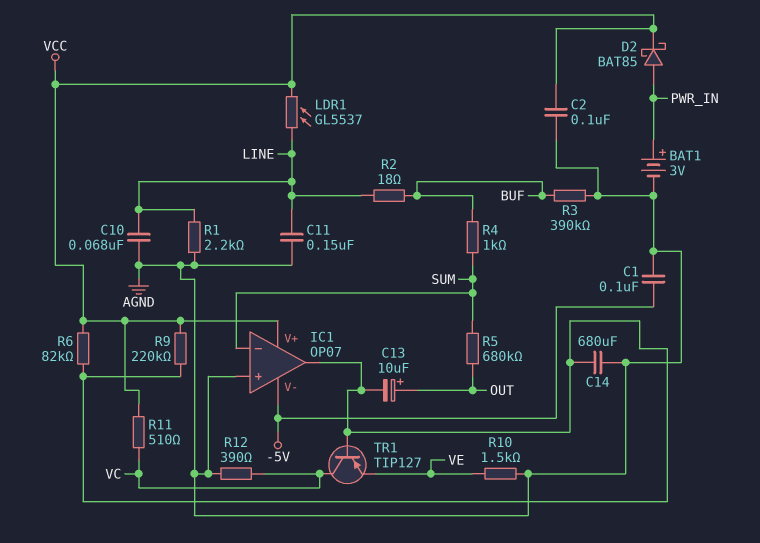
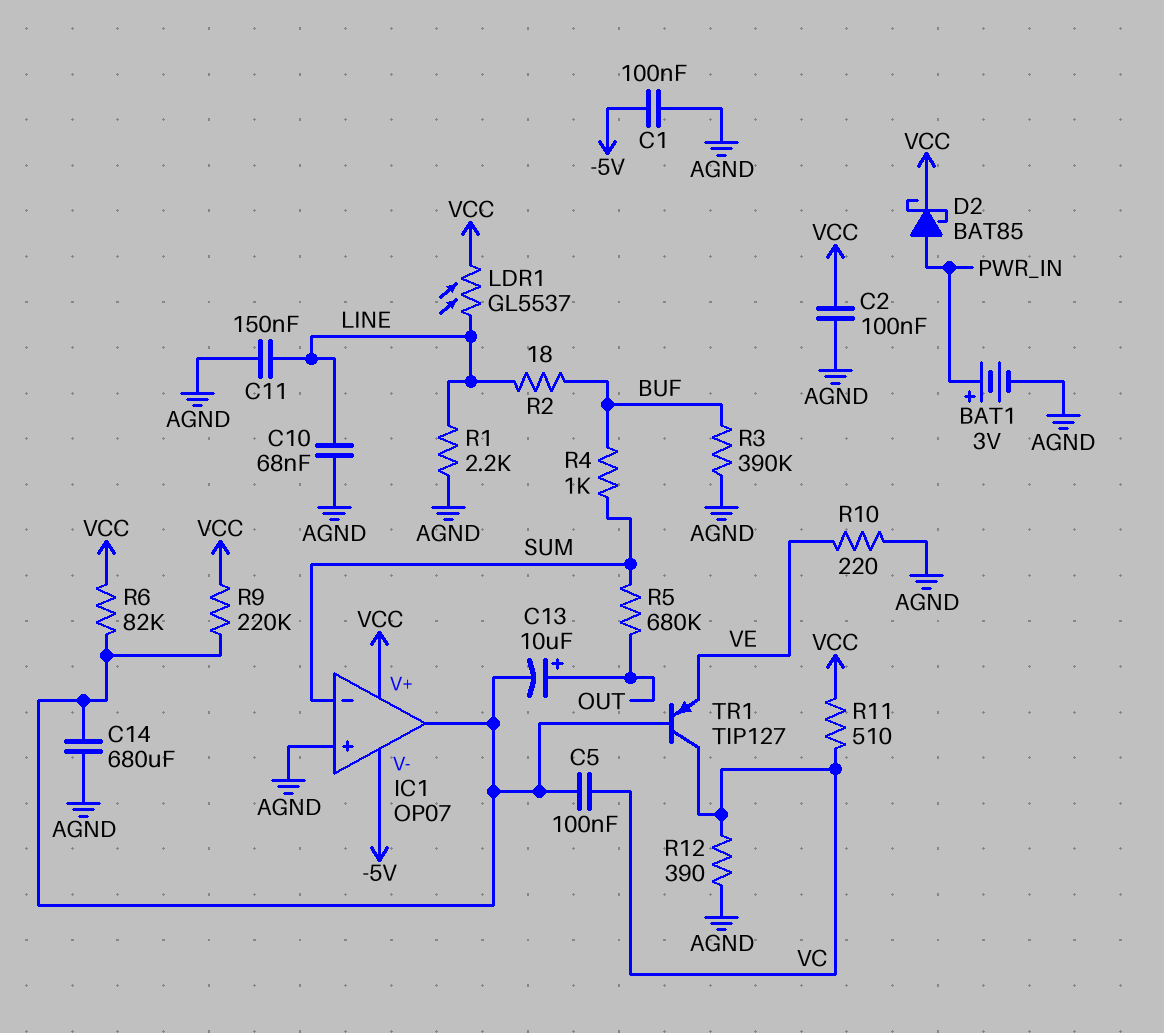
C5: none -> 100nF (IC1/out, VC)
R10: 1.5k (AGND, VE) -> 220 (AGND, VE)

